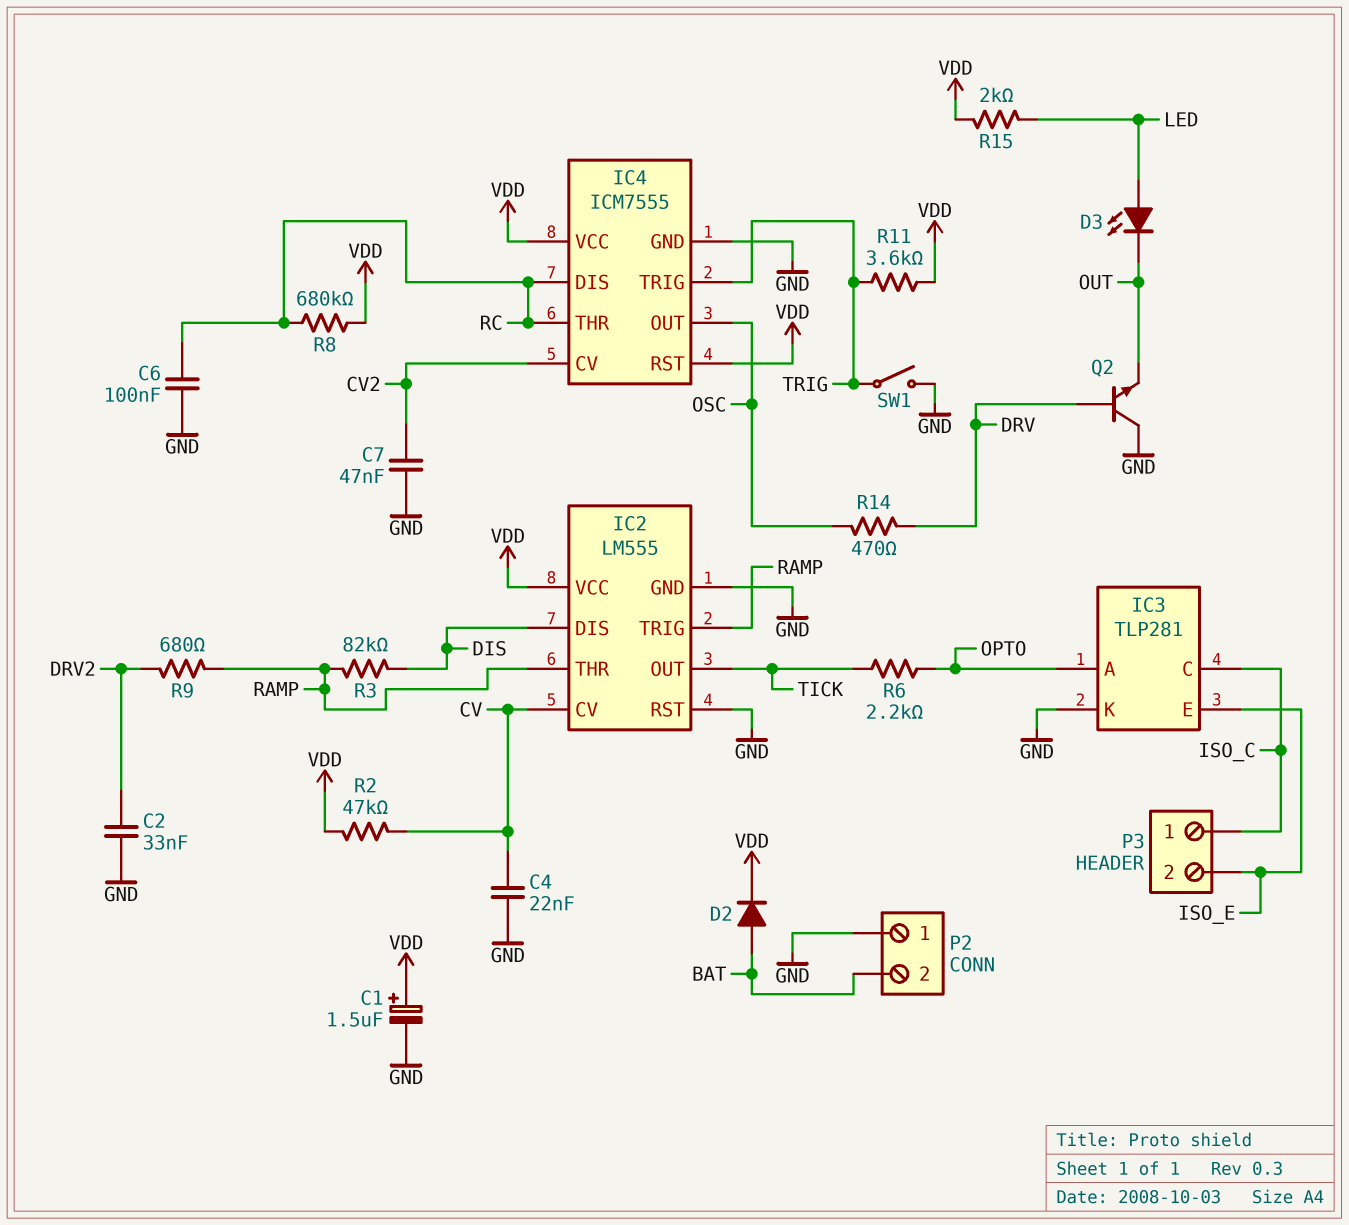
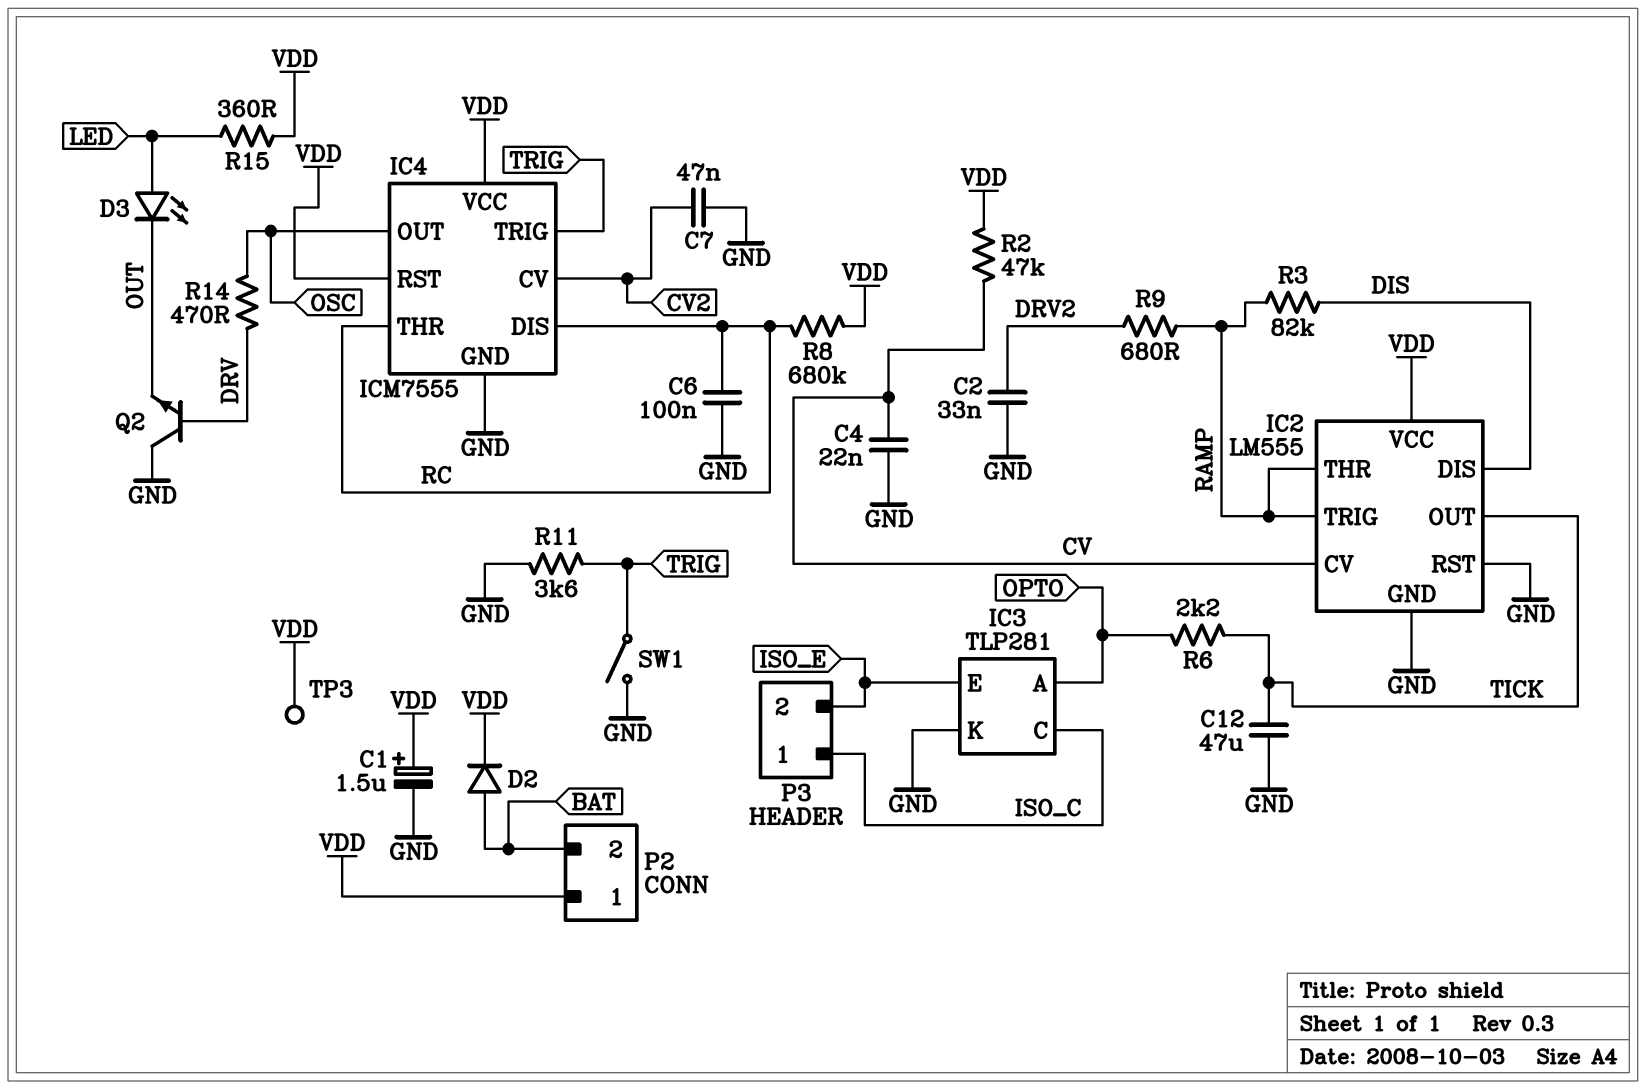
C12: none -> 47uF (GND, TICK)
P2 pin 1: GND -> VDD
R11: 3.6k (TRIG, VDD) -> 3.6k (GND, TRIG)
R15: 2k (LED, VDD) -> 360 (LED, VDD)
TP3: none -> test point (VDD)

